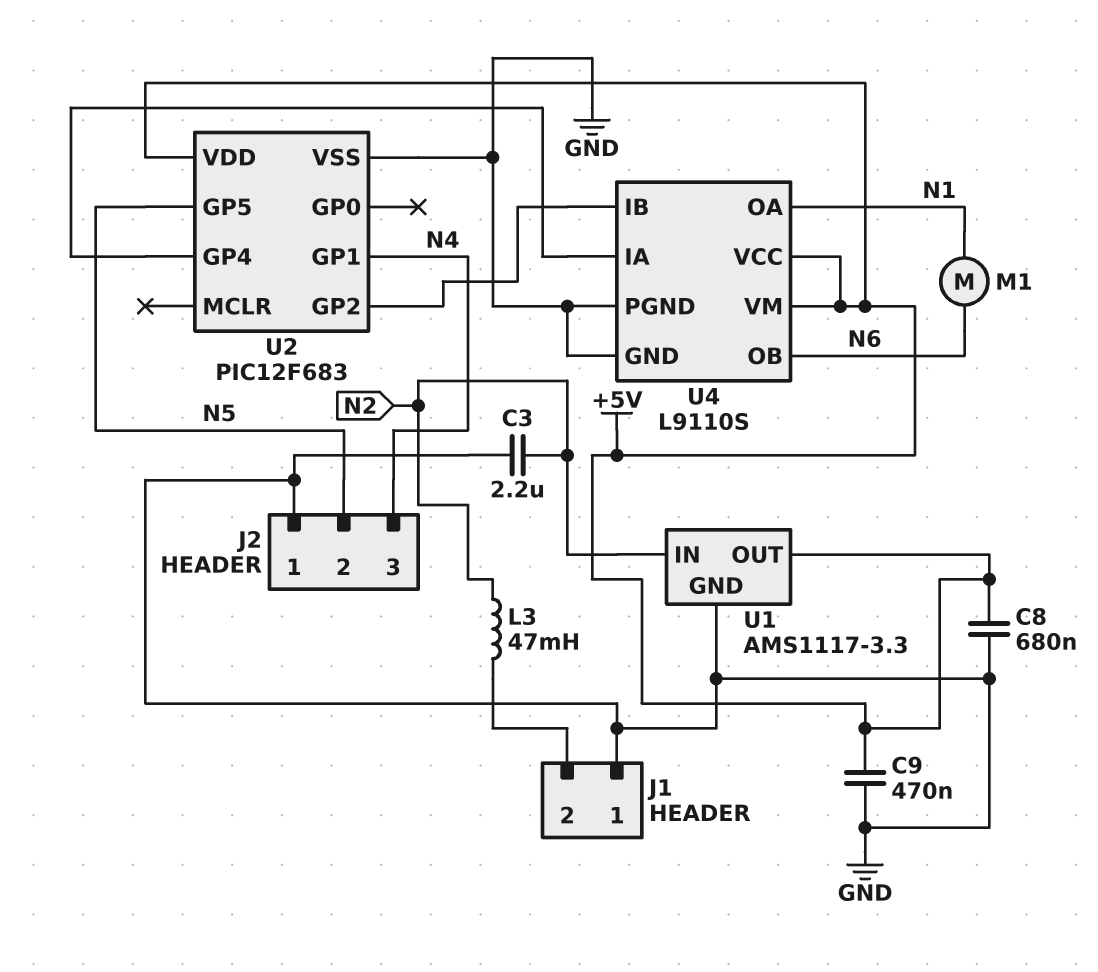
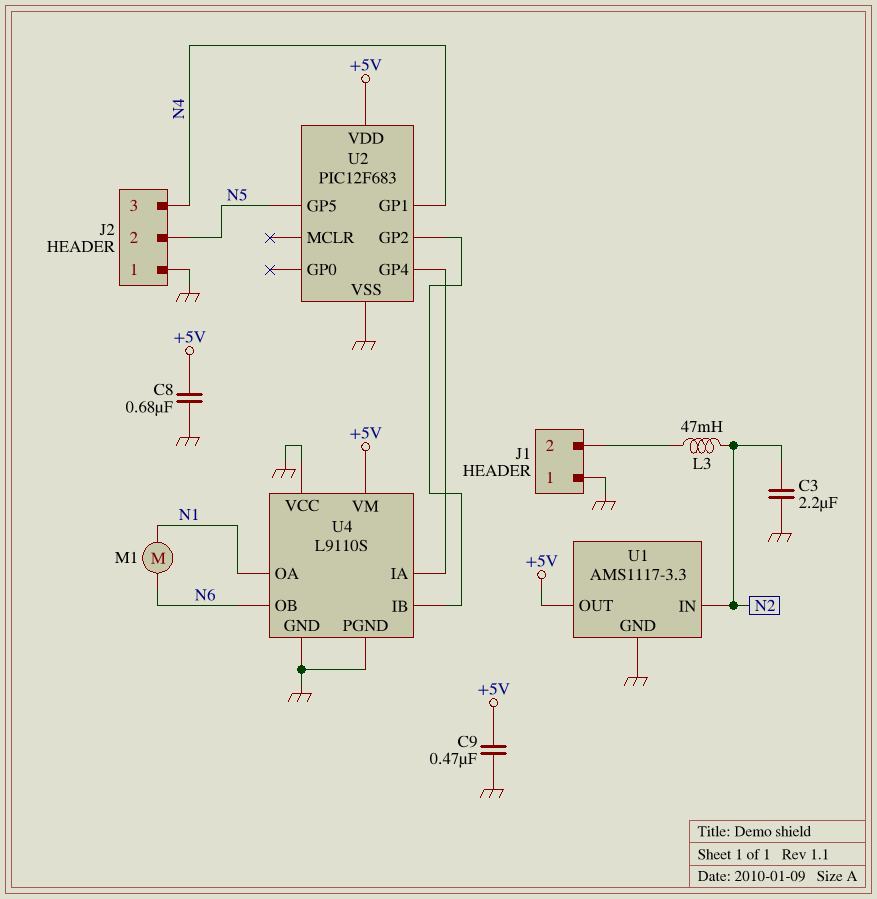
U4 pin VCC: +5V -> GND

